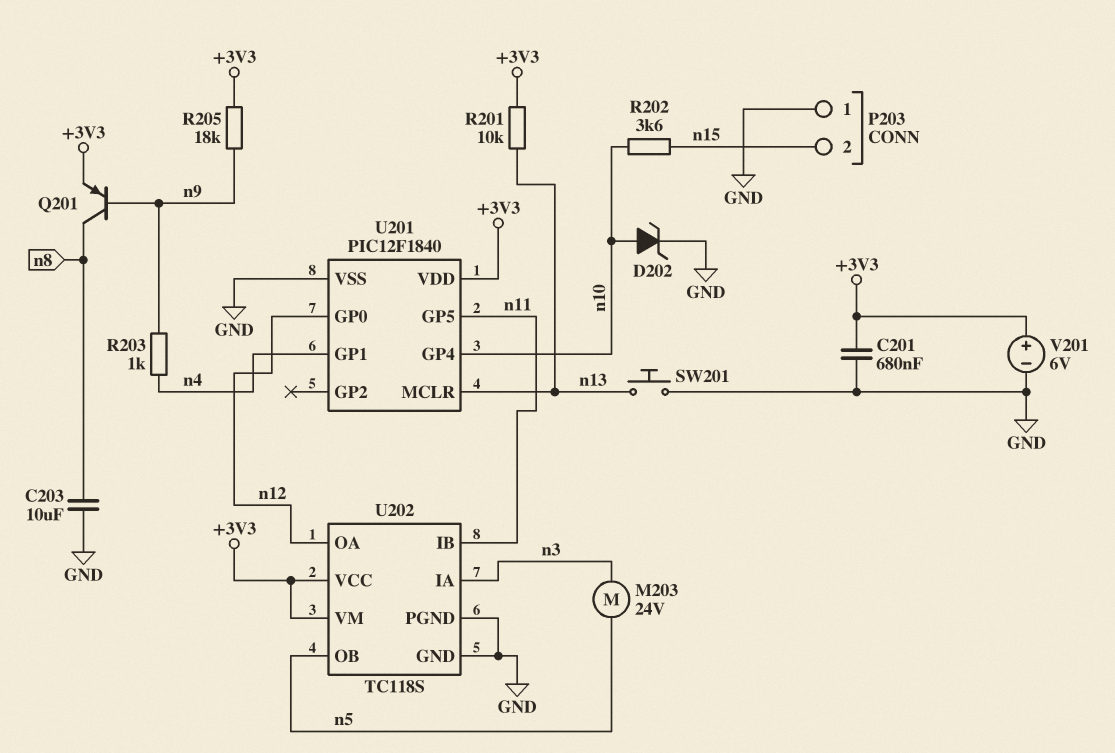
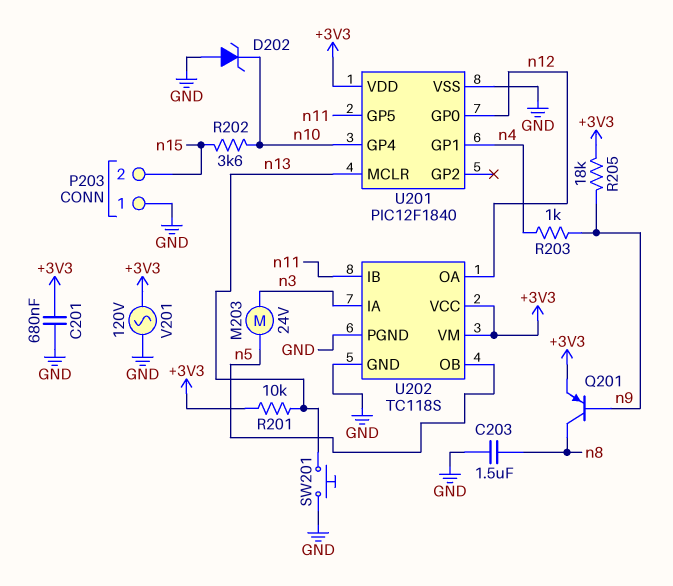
C203: 10uF (GND, n8) -> 1.5uF (GND, n8)
D202: zener (A n10, K GND) -> zener (A GND, K n10)
V201: 6V (plus +3V3, minus GND) -> AC 120V (+3V3, GND)

